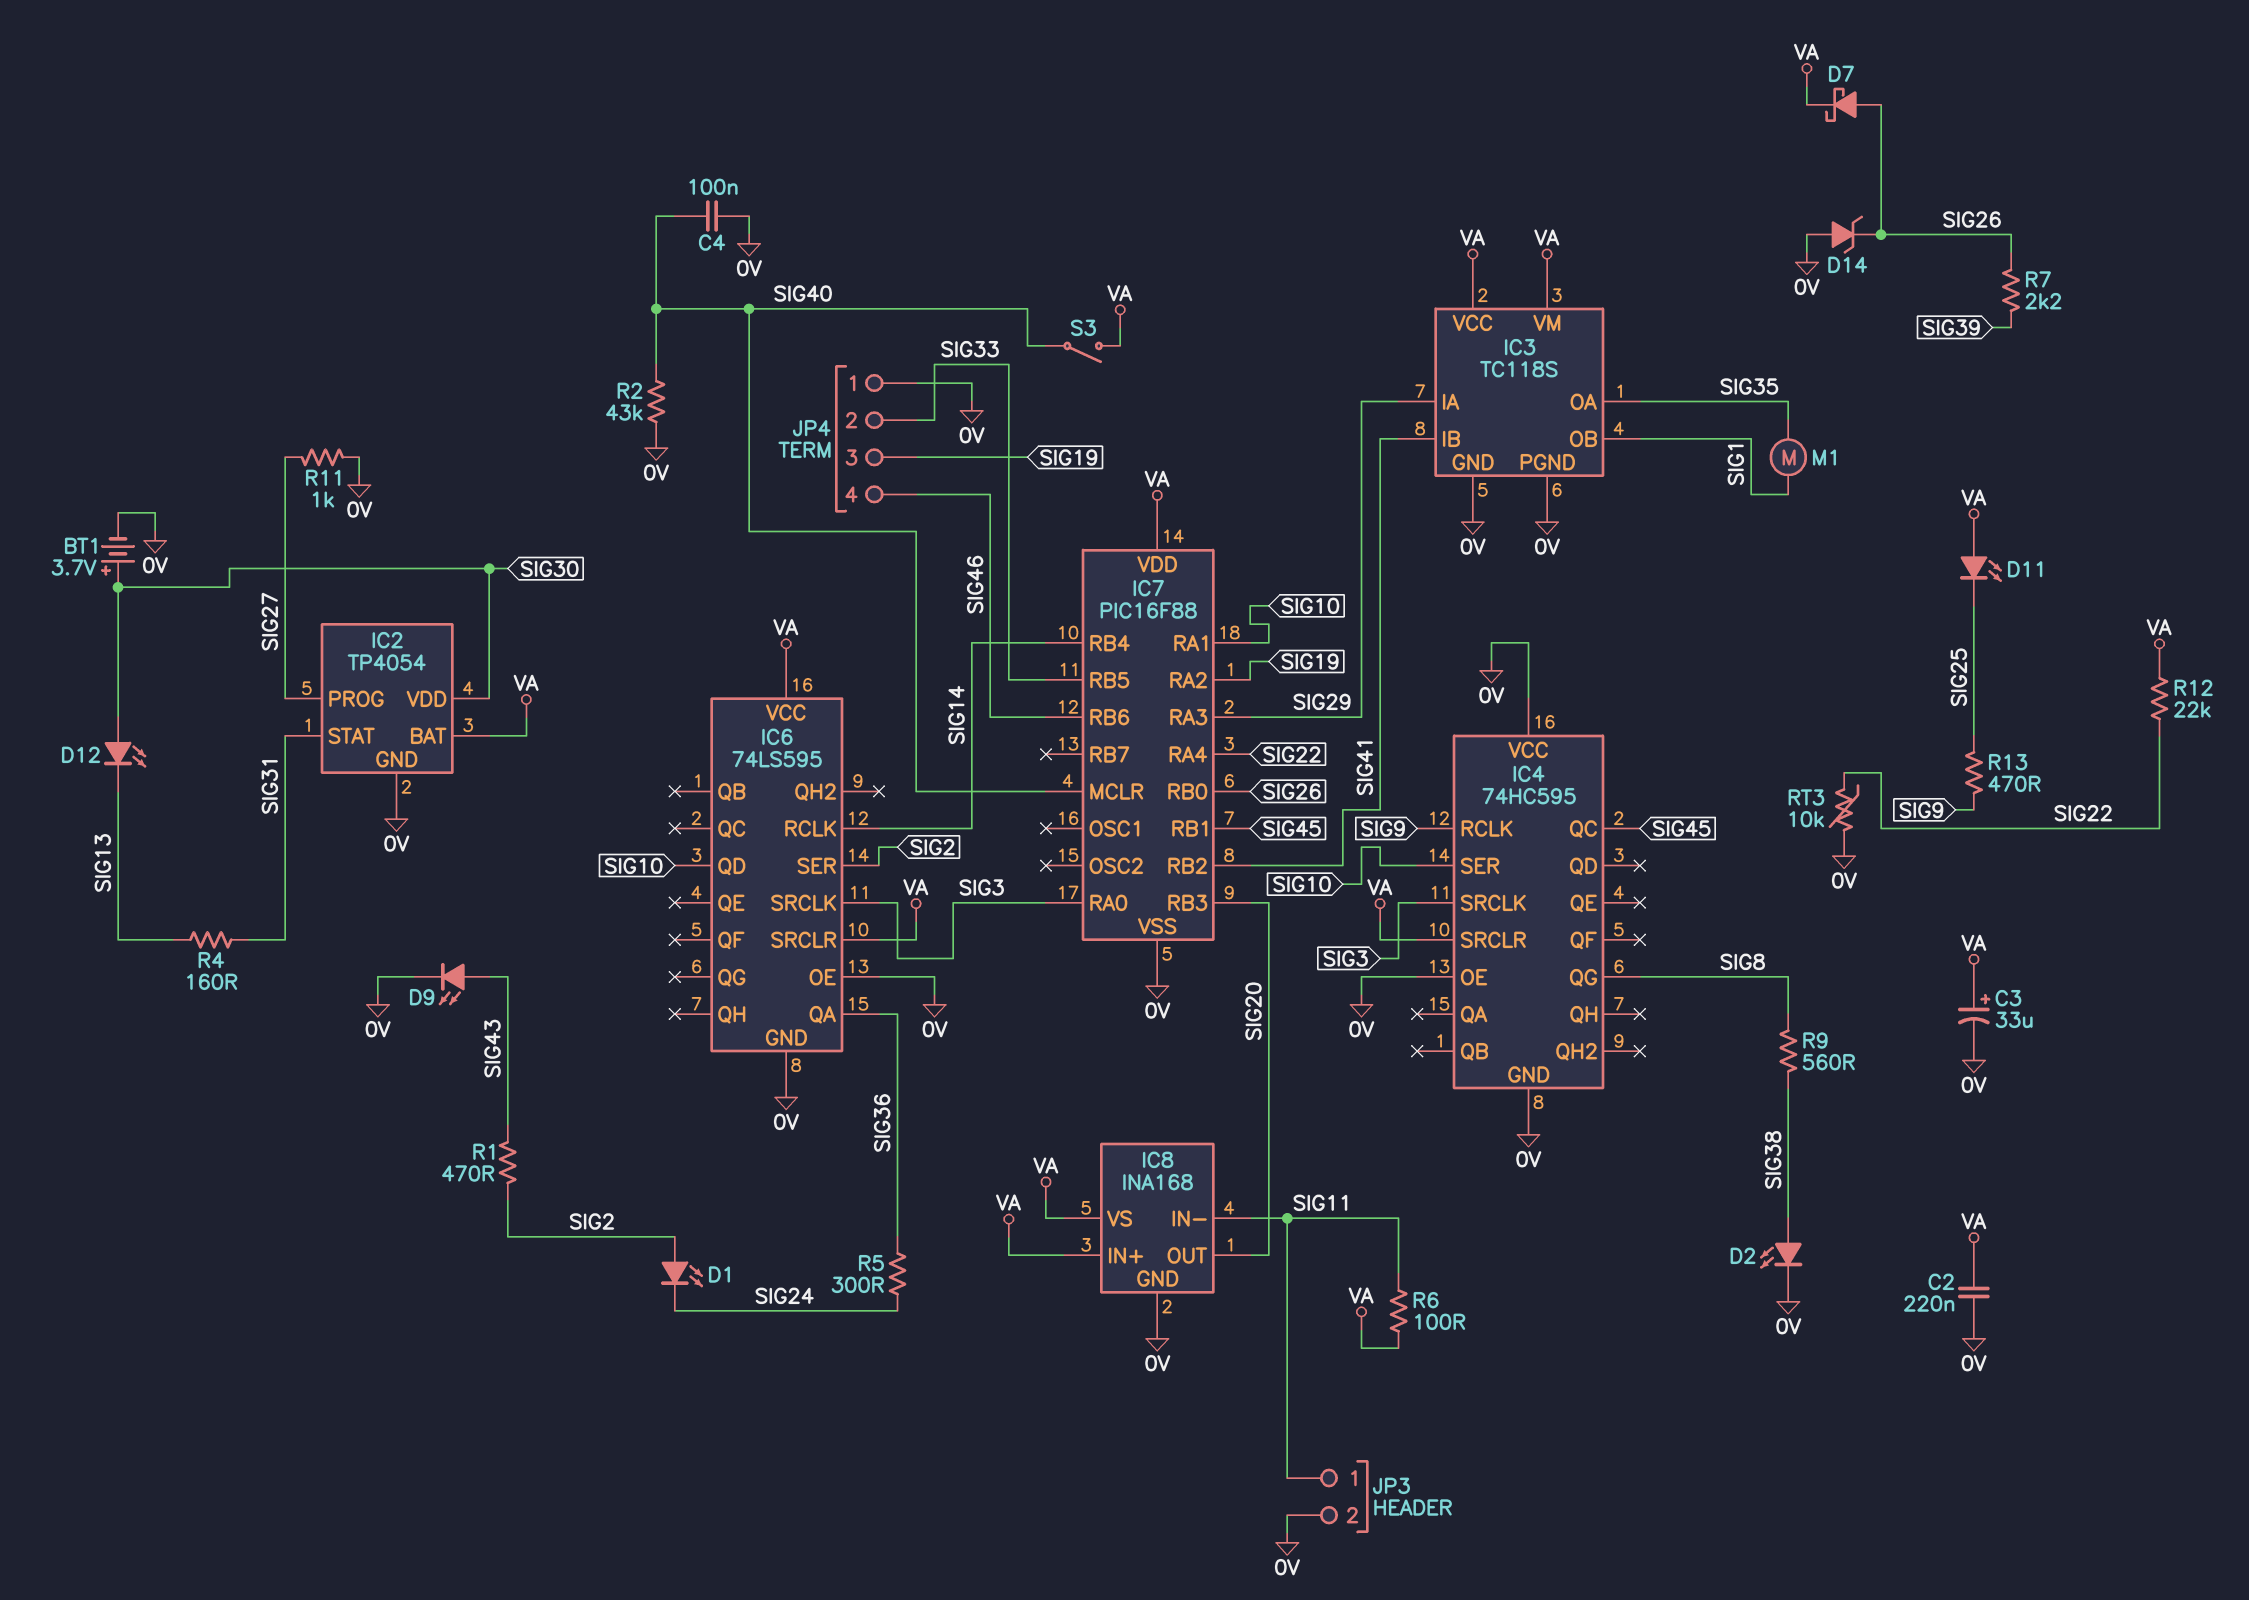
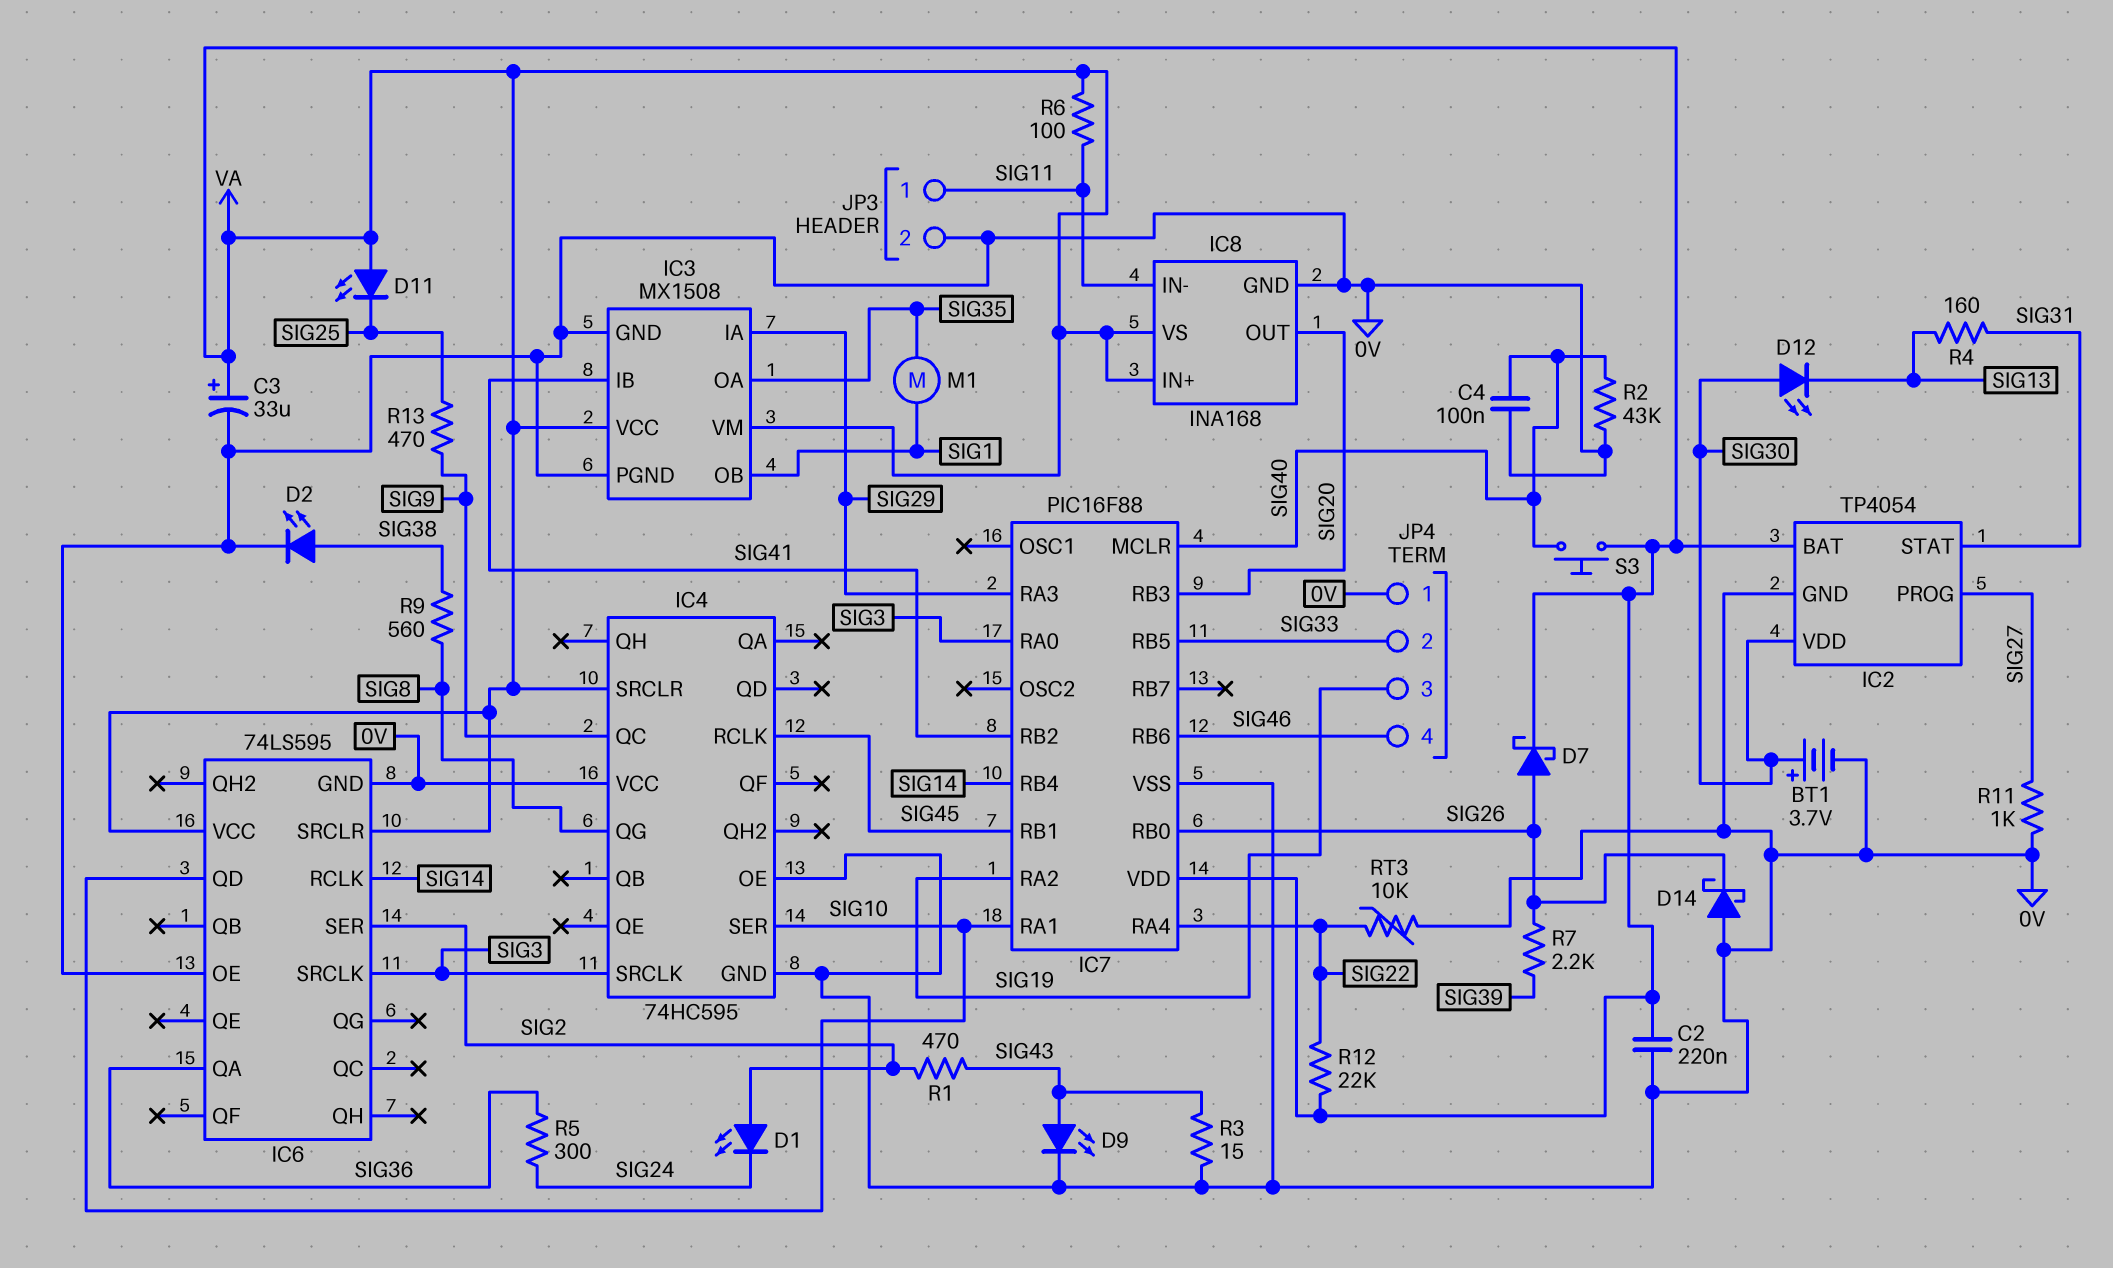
D14: zener (A 0V, K SIG26) -> schottky (A 0V, K SIG26)
IC3: TC118S -> MX1508
IC4 pin QC: SIG45 -> SIG9
IC4 pin RCLK: SIG9 -> SIG45
R3: none -> 15 (0V, SIG43)
S3: switch (SIG40, VA) -> button (SIG40, VA)

